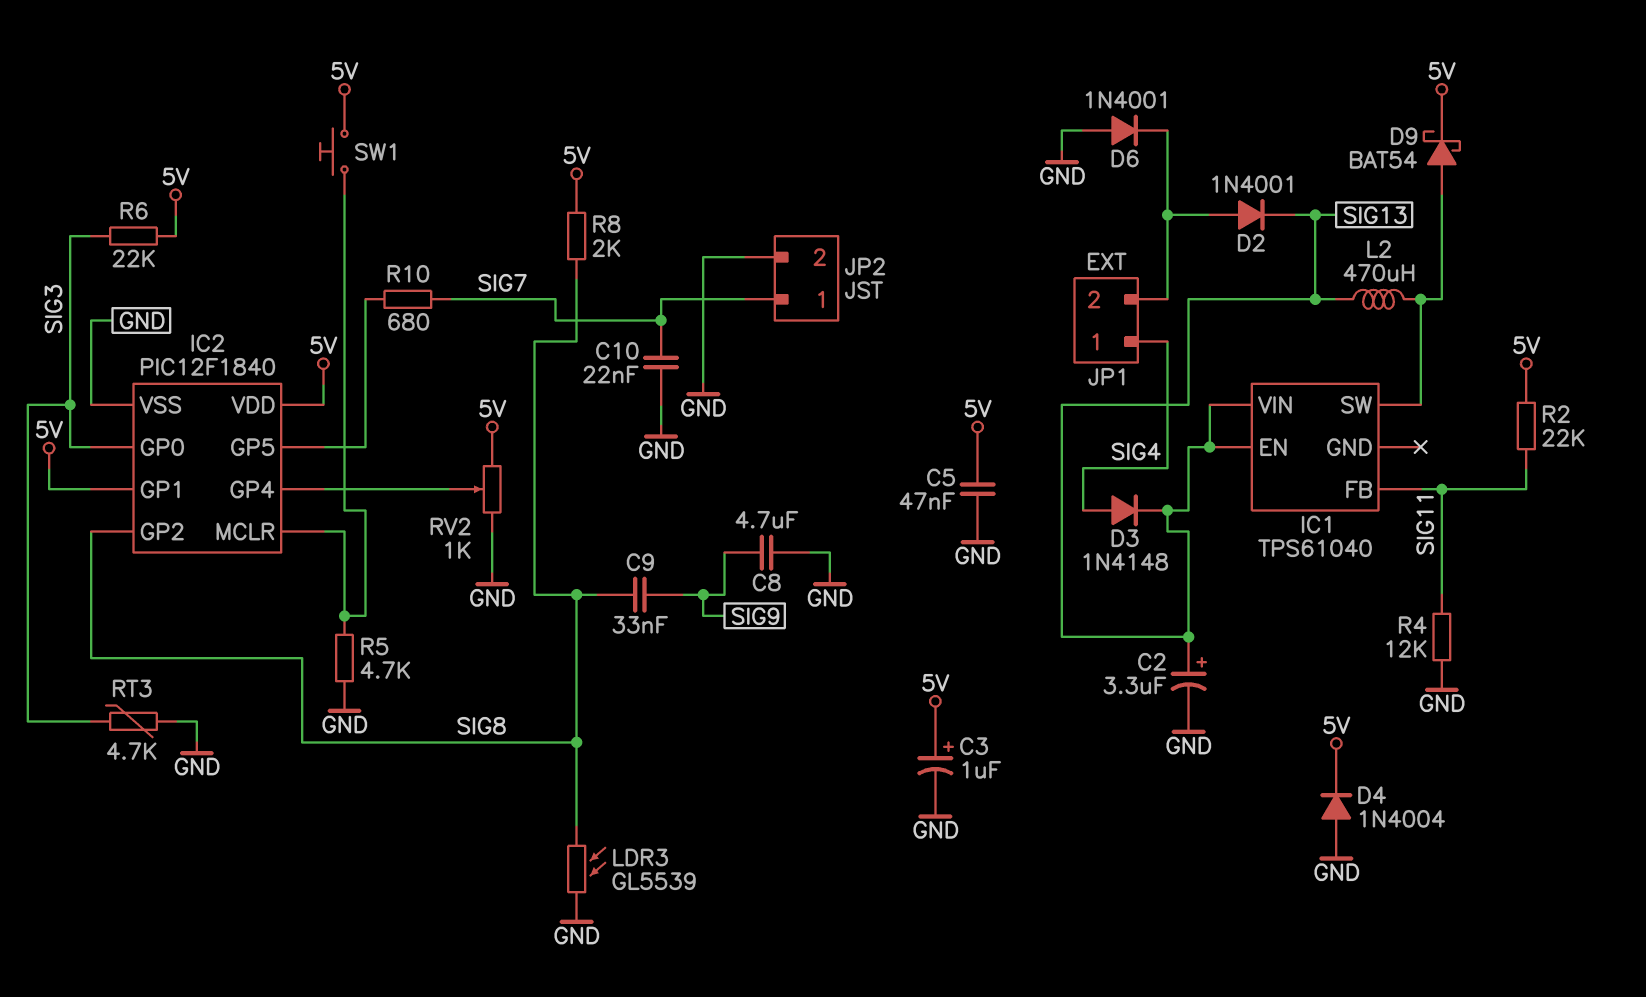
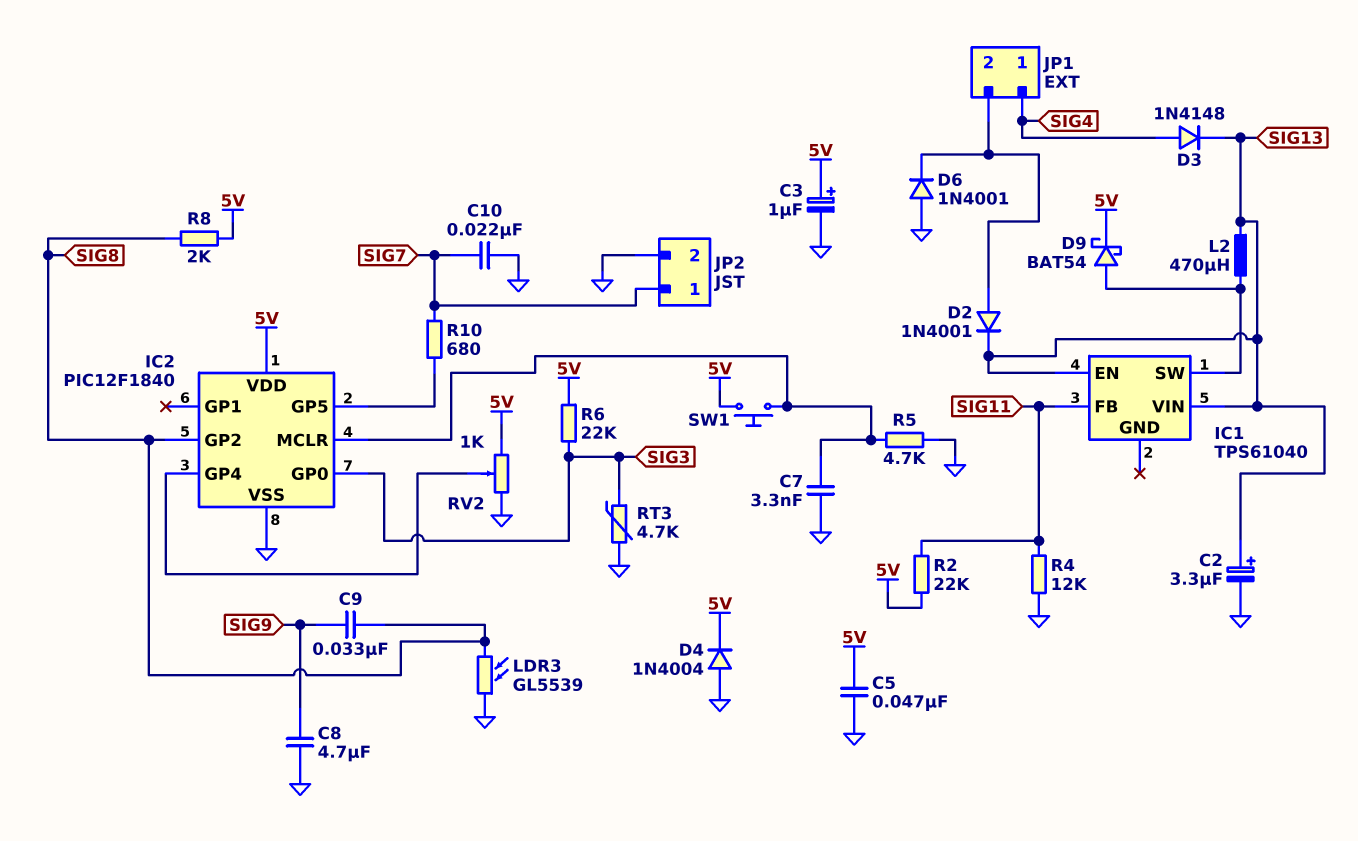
C7: none -> 3.3nF (GND, IC2/MCLR)
IC2 pin GP1: 5V -> none

